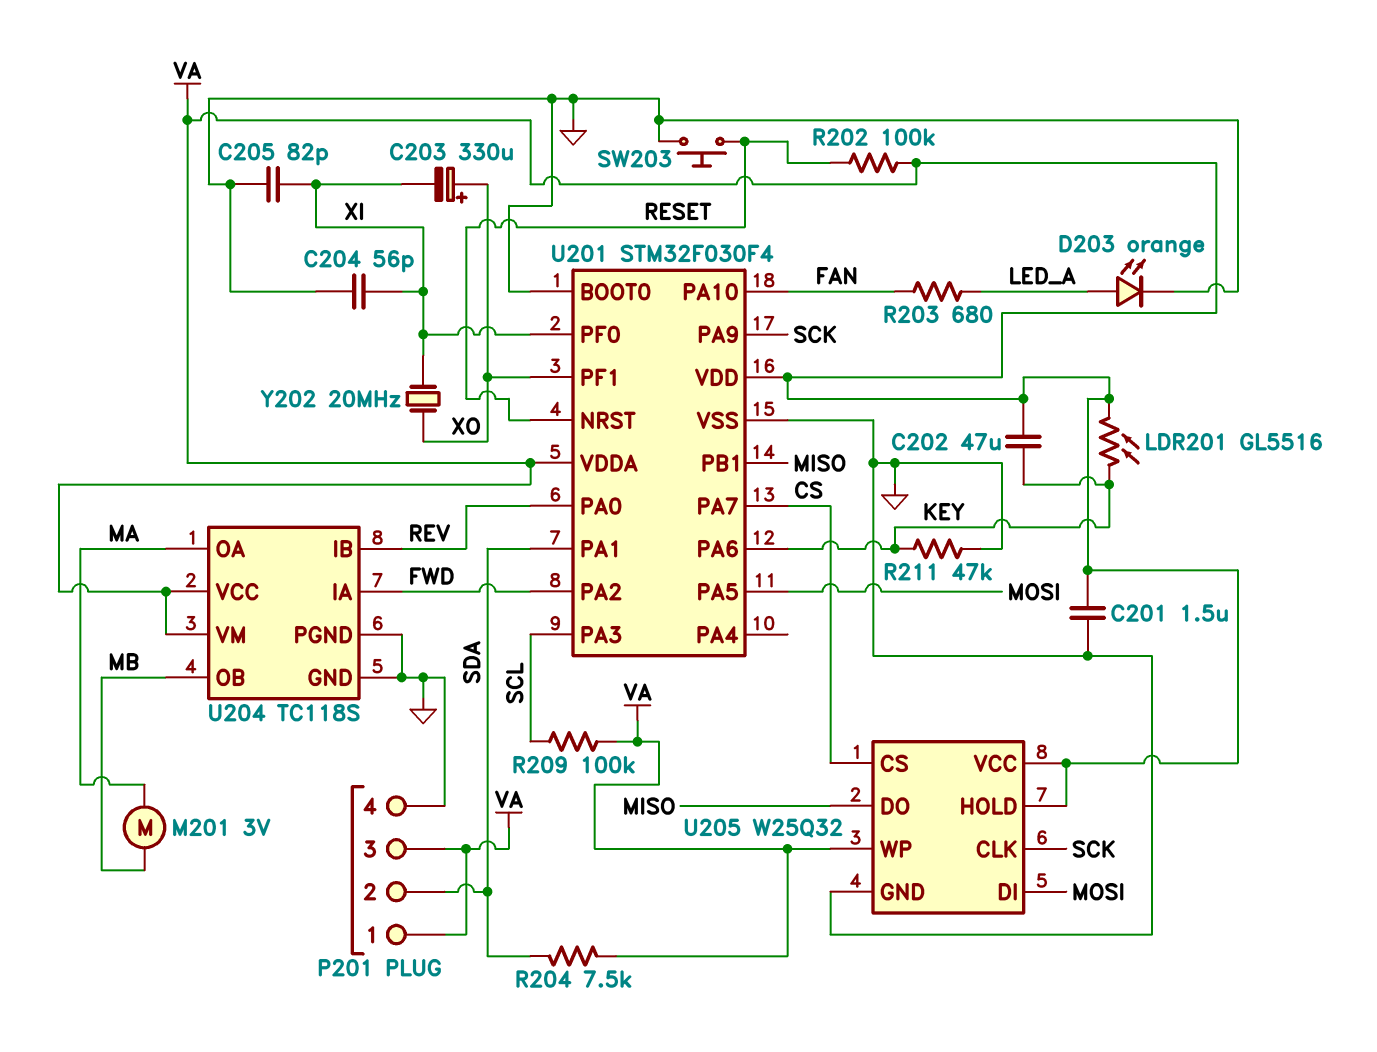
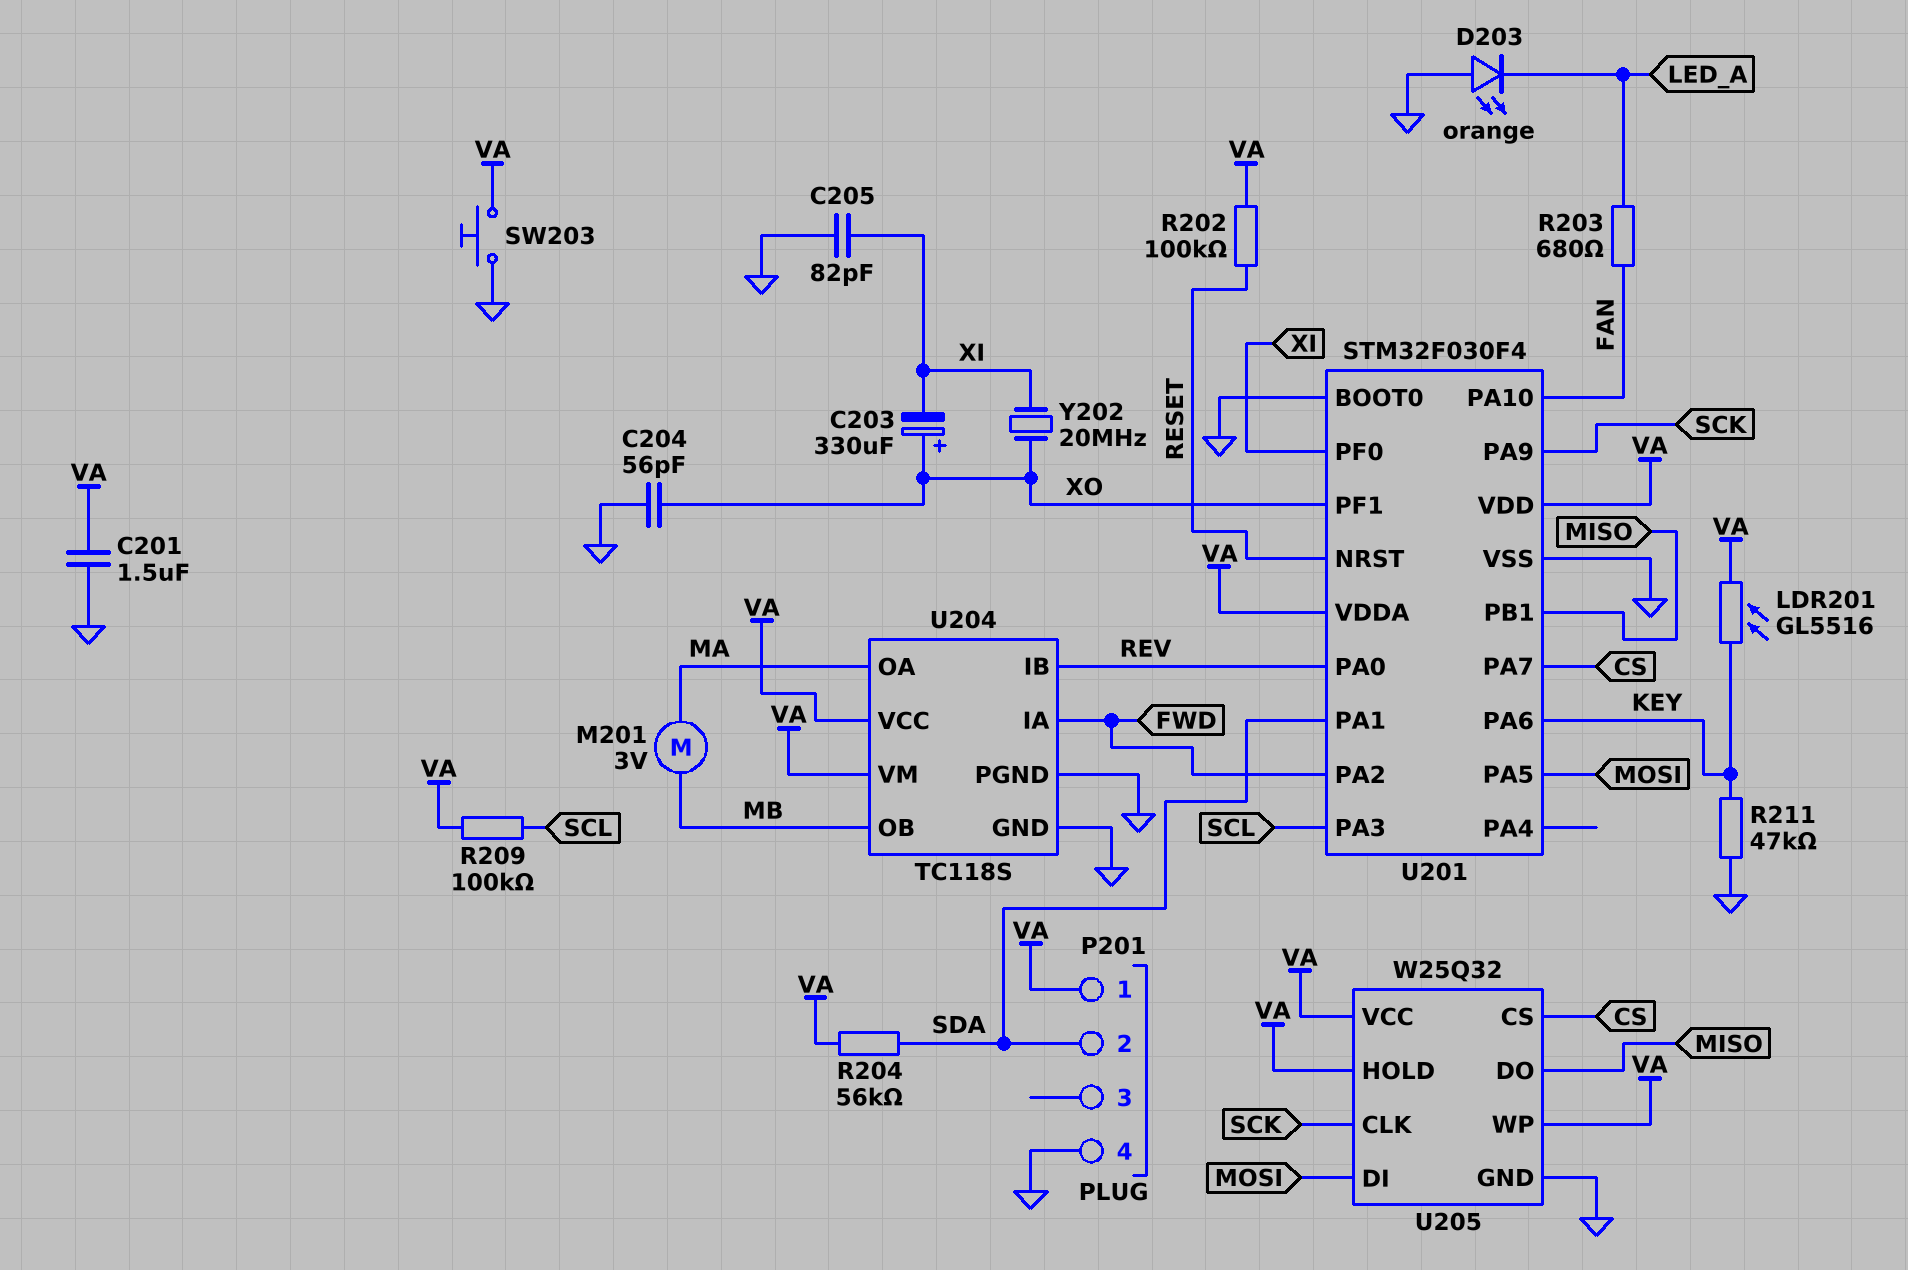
C202: 47uF (KEY, VA) -> none
C204: 56pF (GND, XI) -> 56pF (GND, XO)
D203: LED orange (A LED_A, K GND) -> LED orange (A GND, K LED_A)
P201 pin 3: VA -> none
R204: 7.5k (SDA, VA) -> 56k (SDA, VA)
SW203: button (GND, RESET) -> button (GND, VA)

